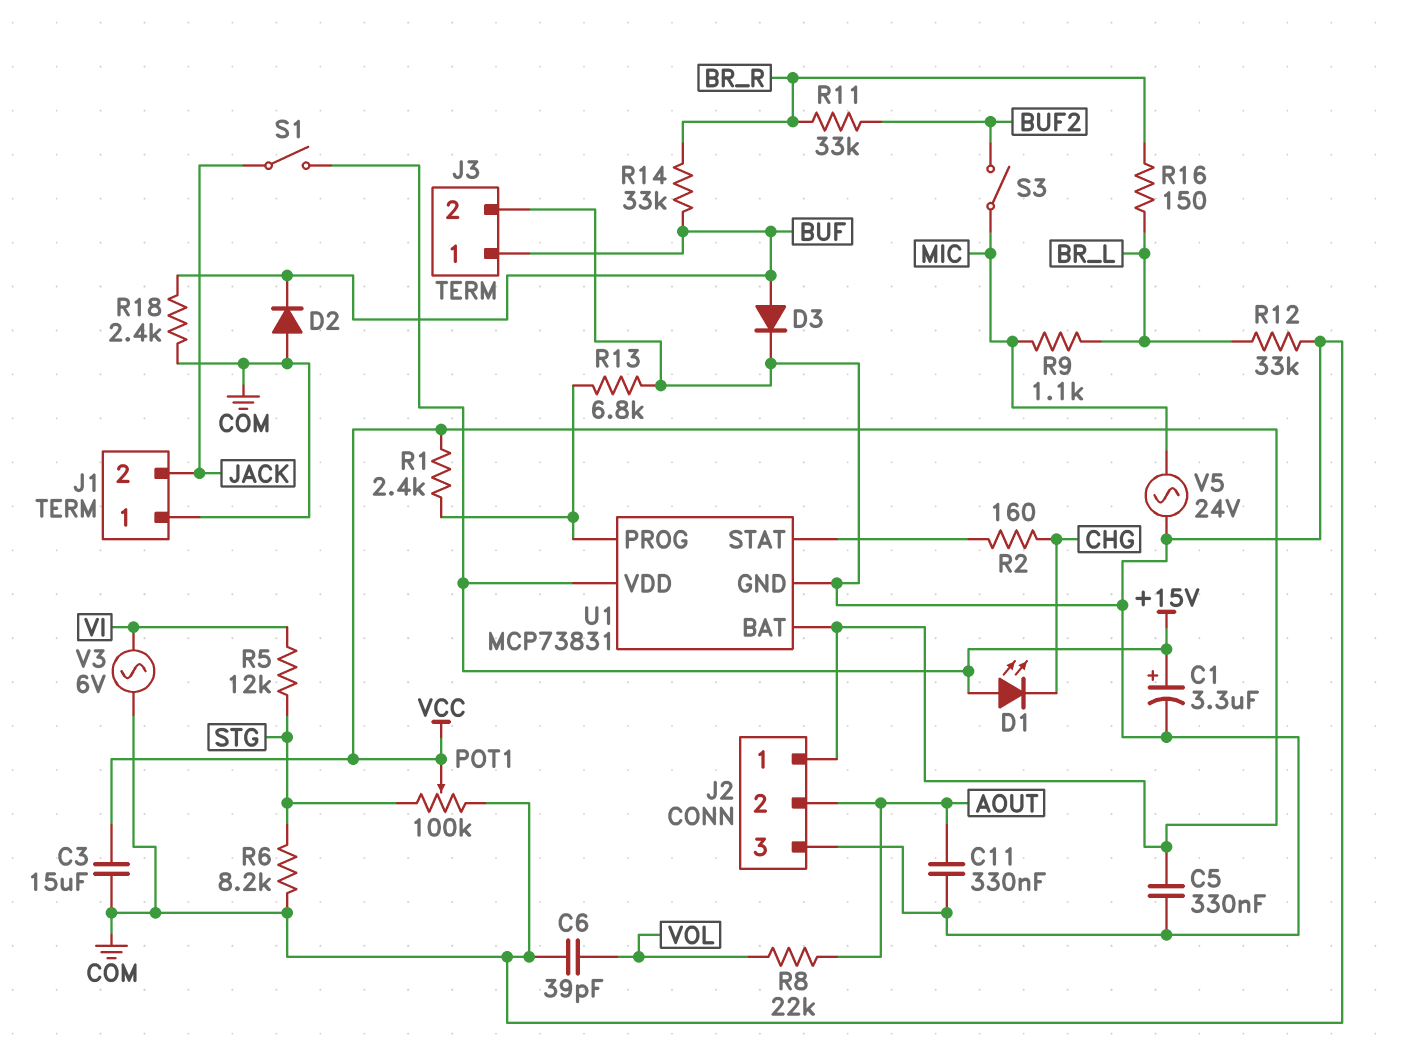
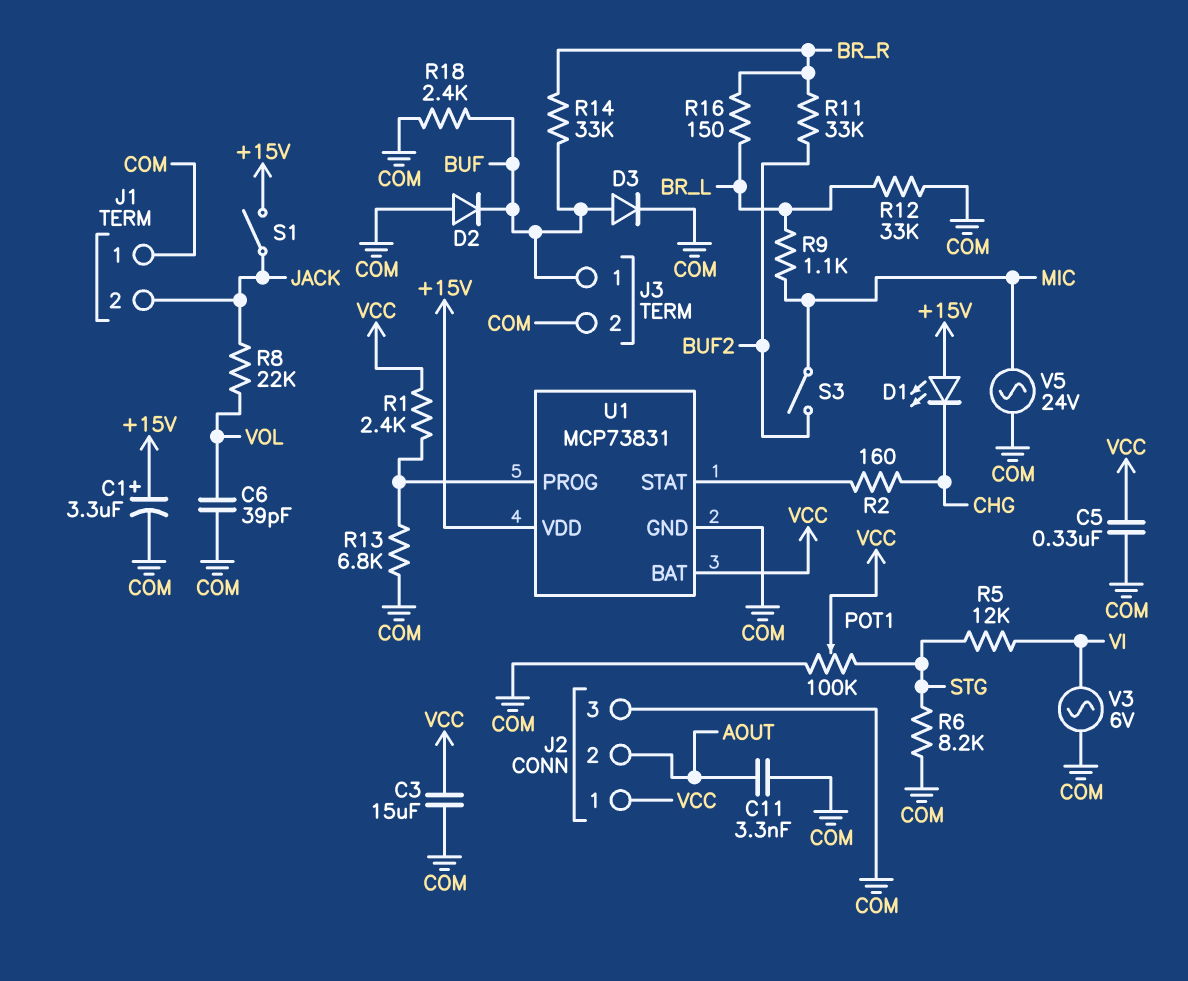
C11: 330nF (AOUT, COM) -> 3.3nF (AOUT, COM)
R8: 22k (AOUT, VOL) -> 22k (JACK, VOL)

